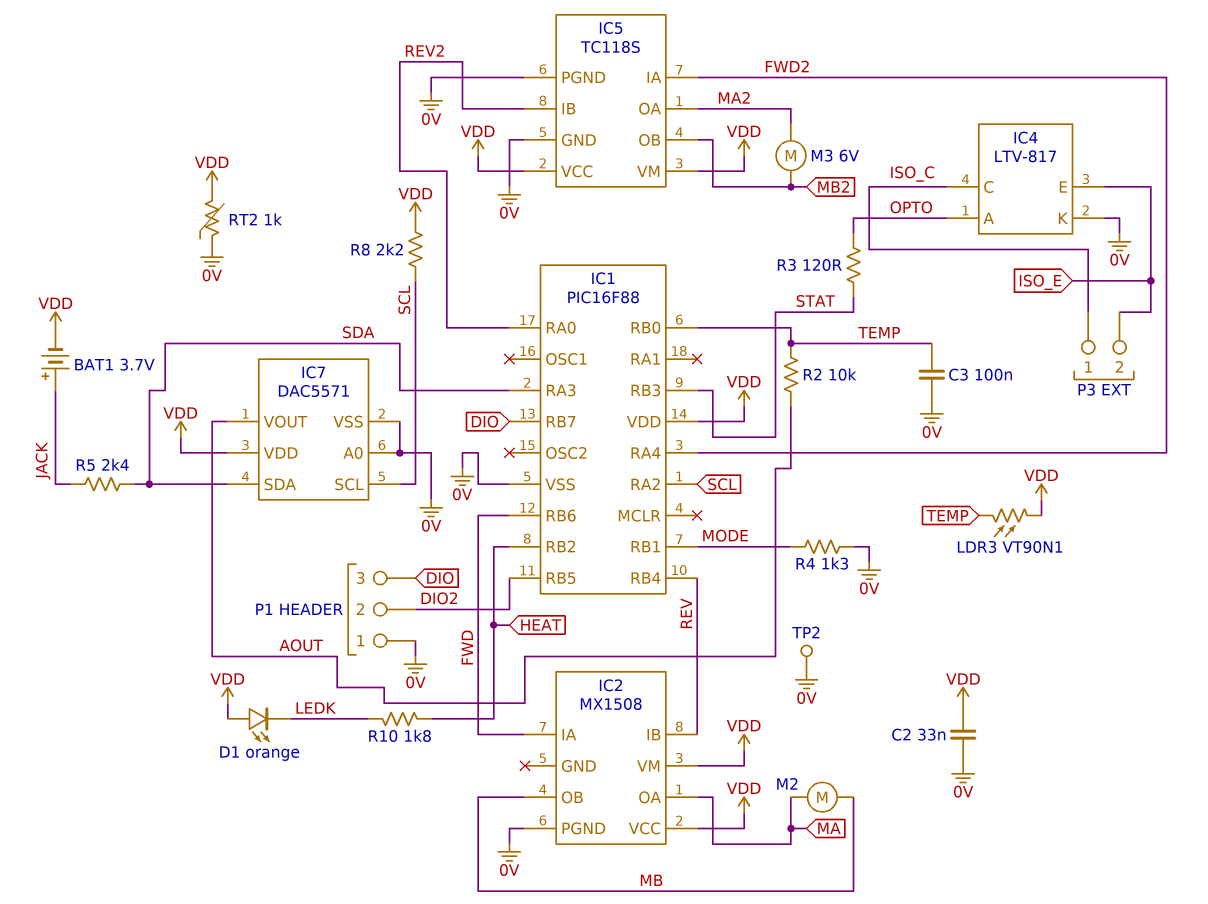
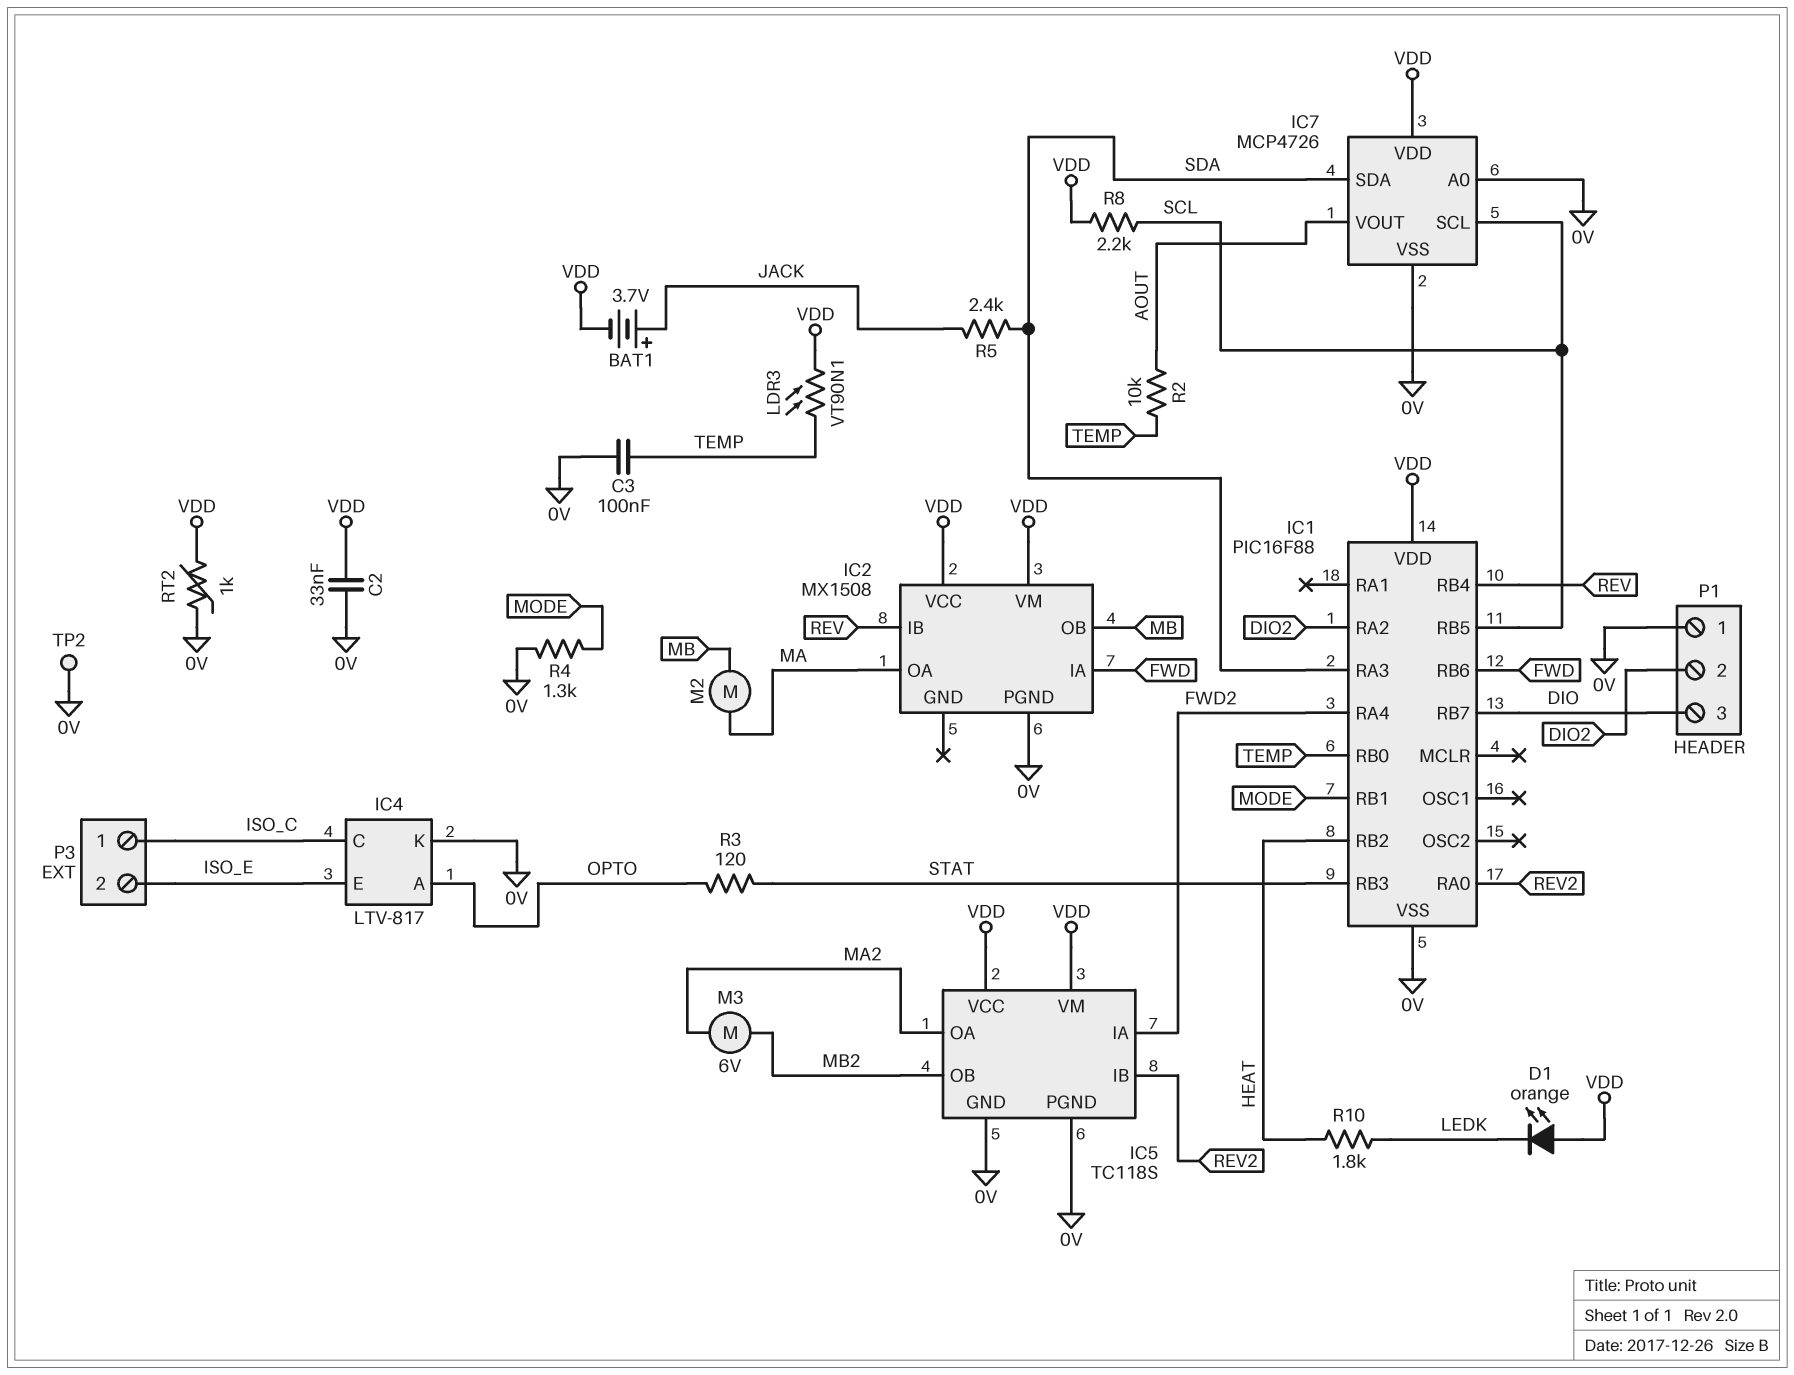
IC1 pin RA2: SCL -> DIO2
IC1 pin RB5: DIO2 -> SCL
IC7: DAC5571 -> MCP4726

